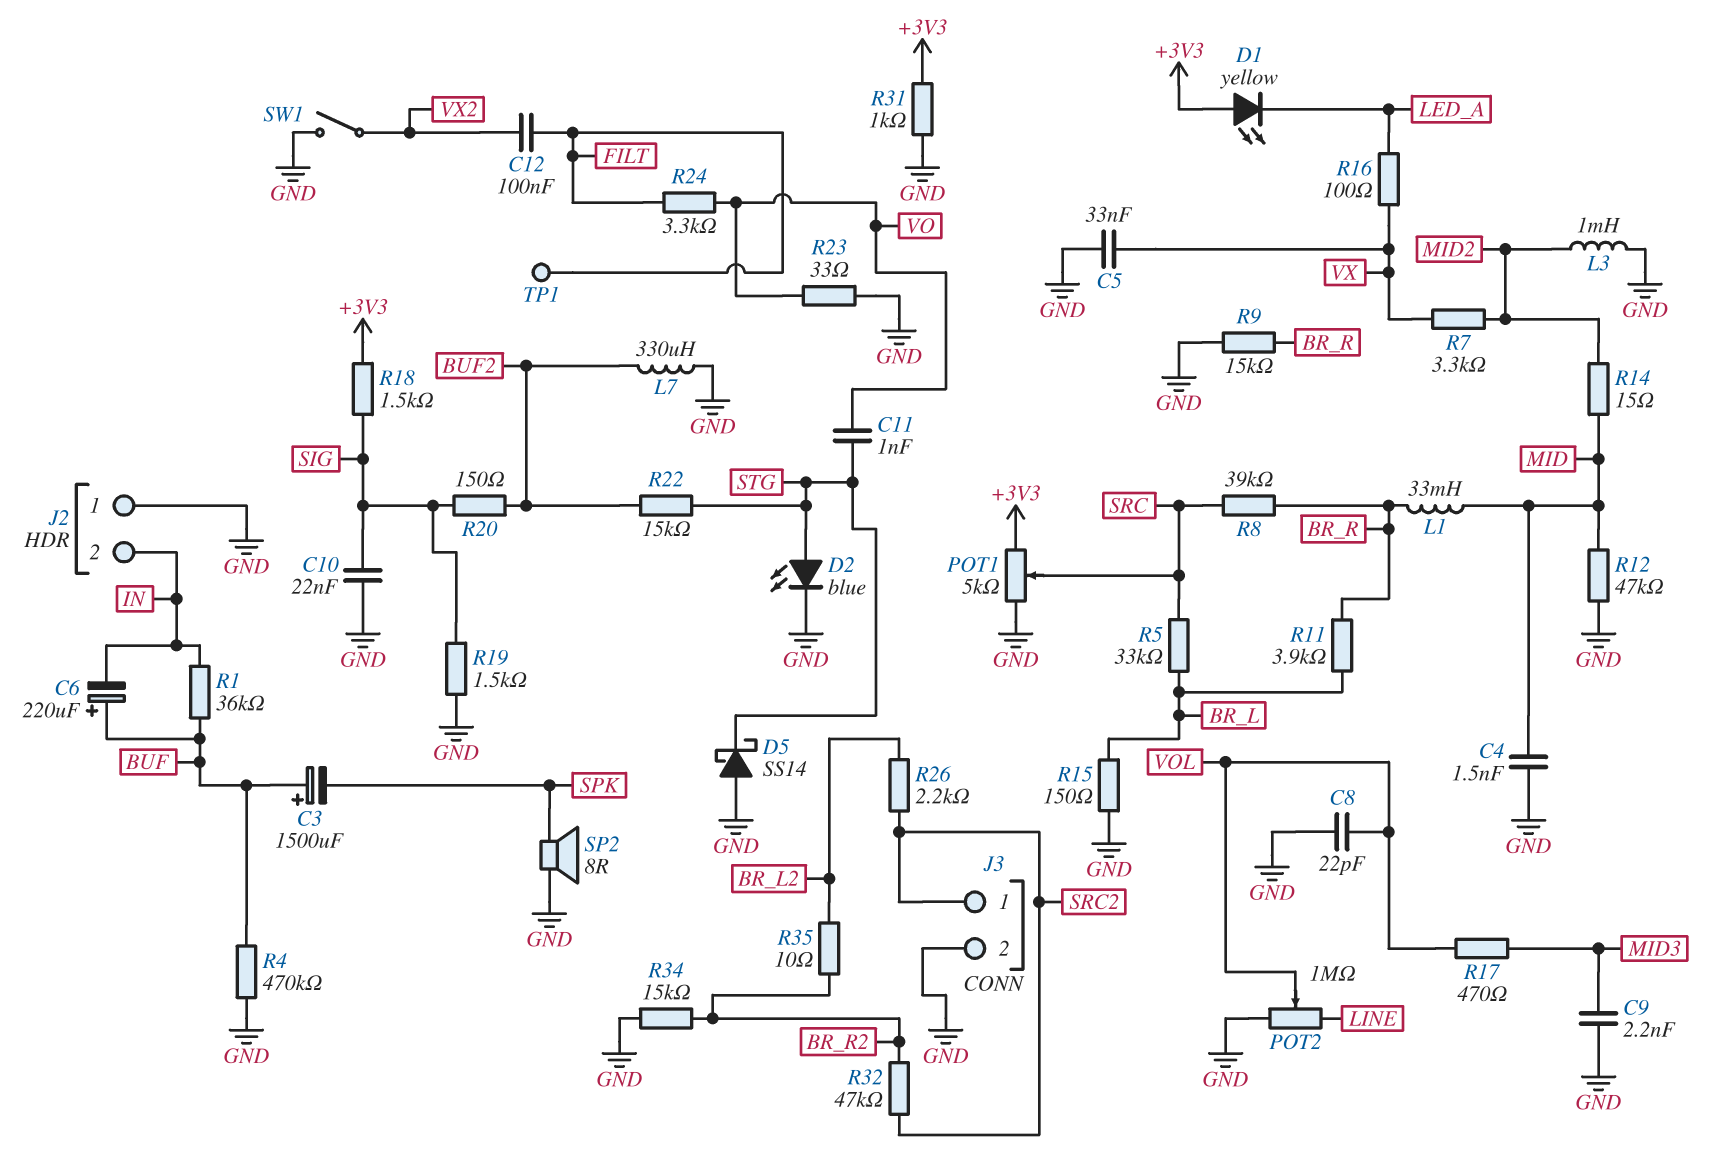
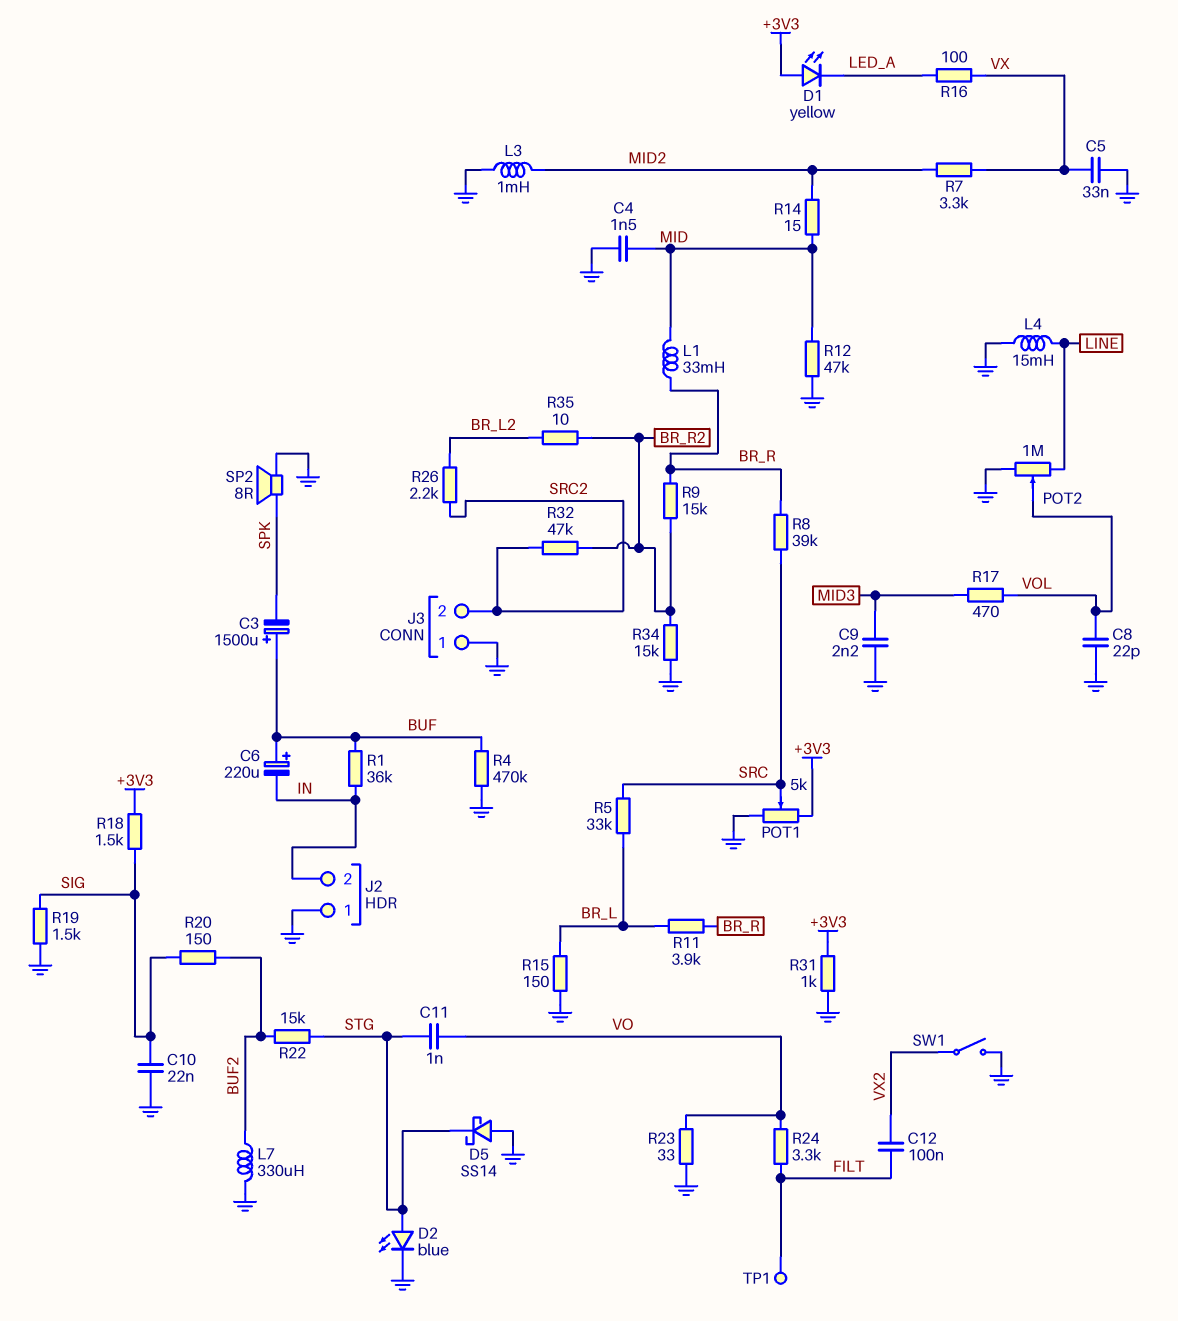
J3 pin 1: SRC2 -> GND
J3 pin 2: GND -> SRC2
L4: none -> 15mH (GND, LINE)
R9: 15k (BR_R, GND) -> 15k (BR_R, BR_R2)

